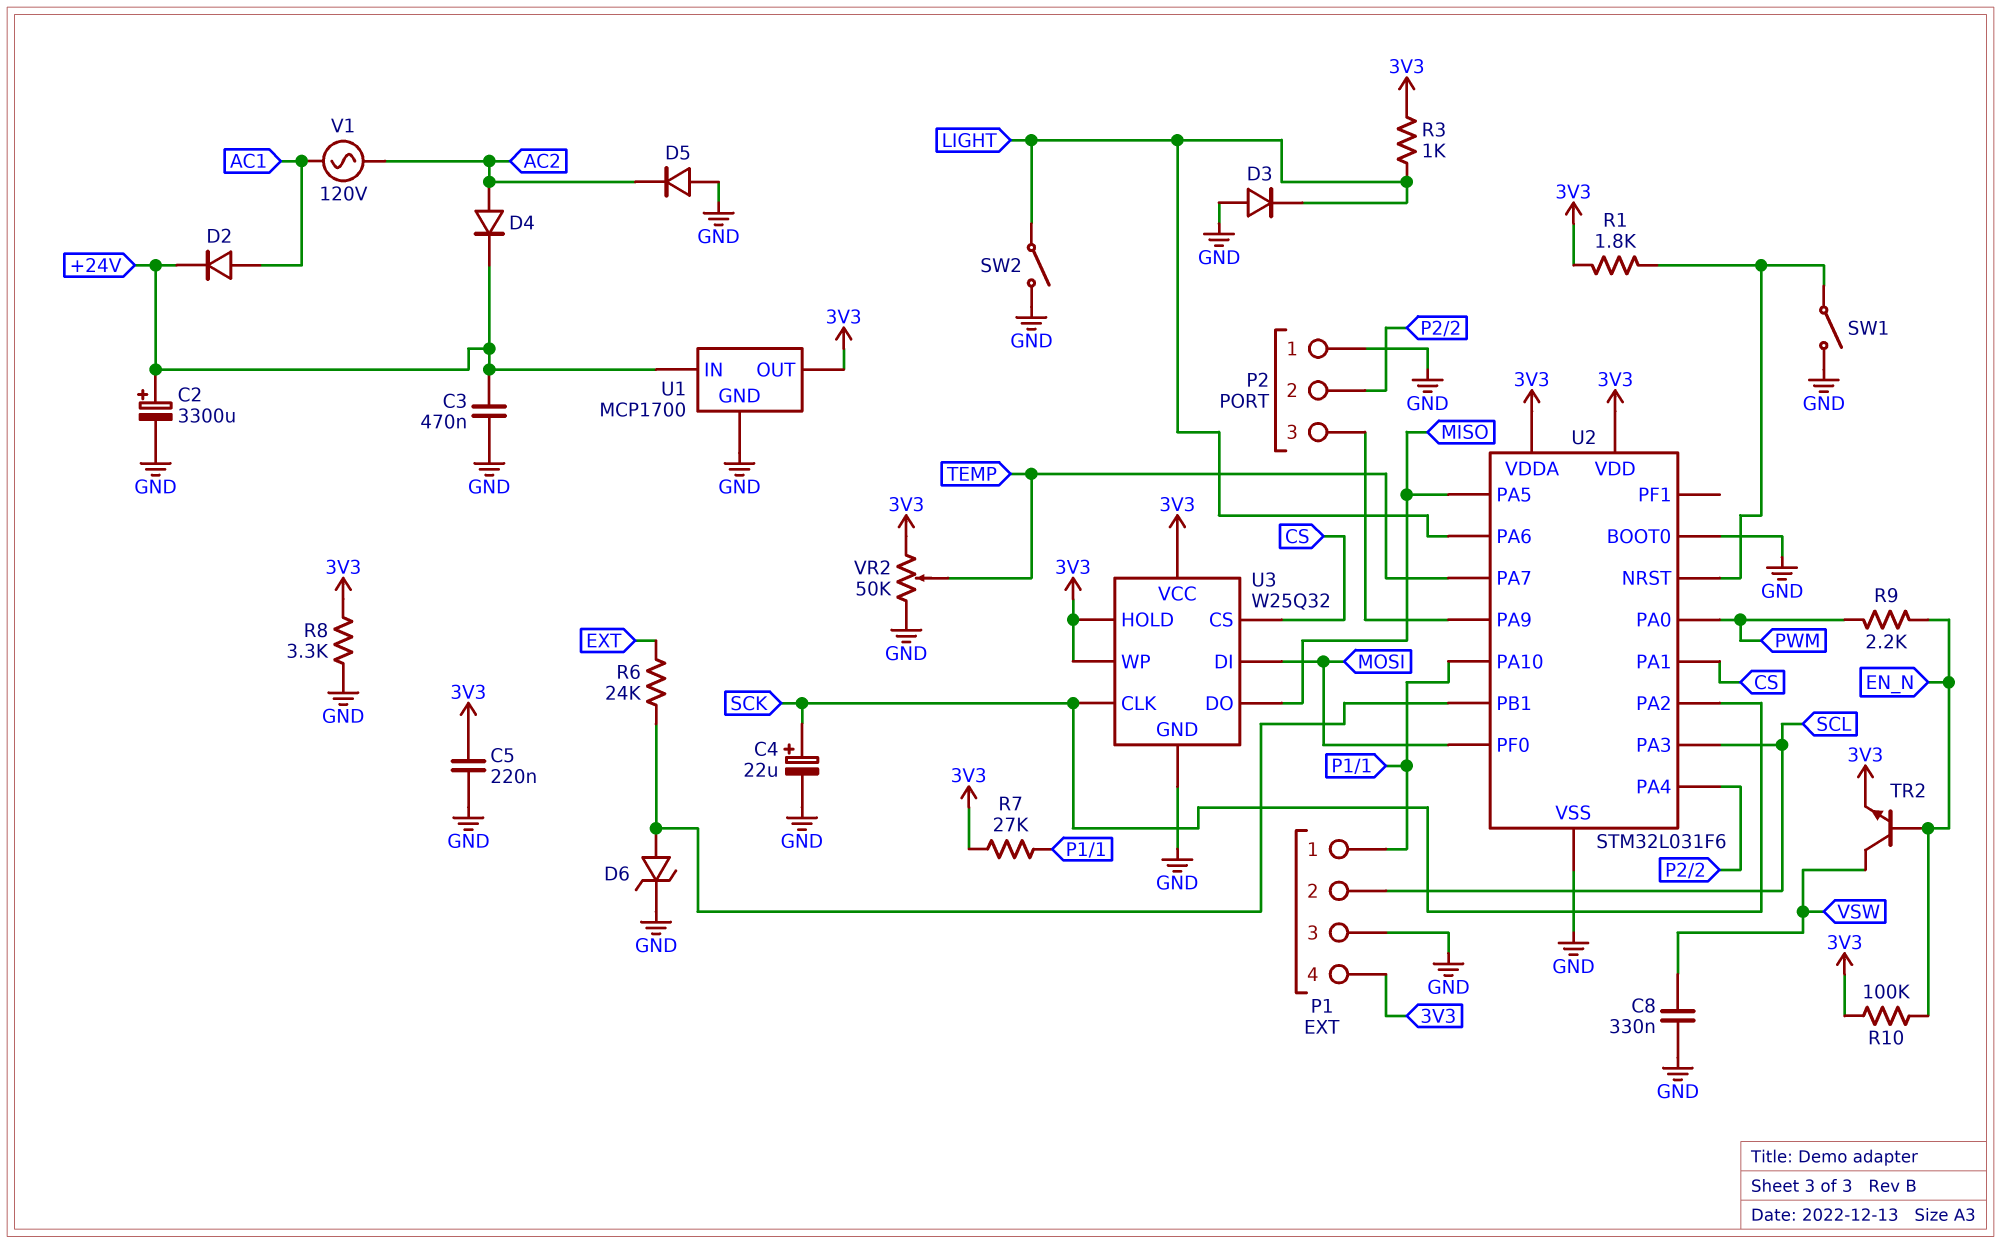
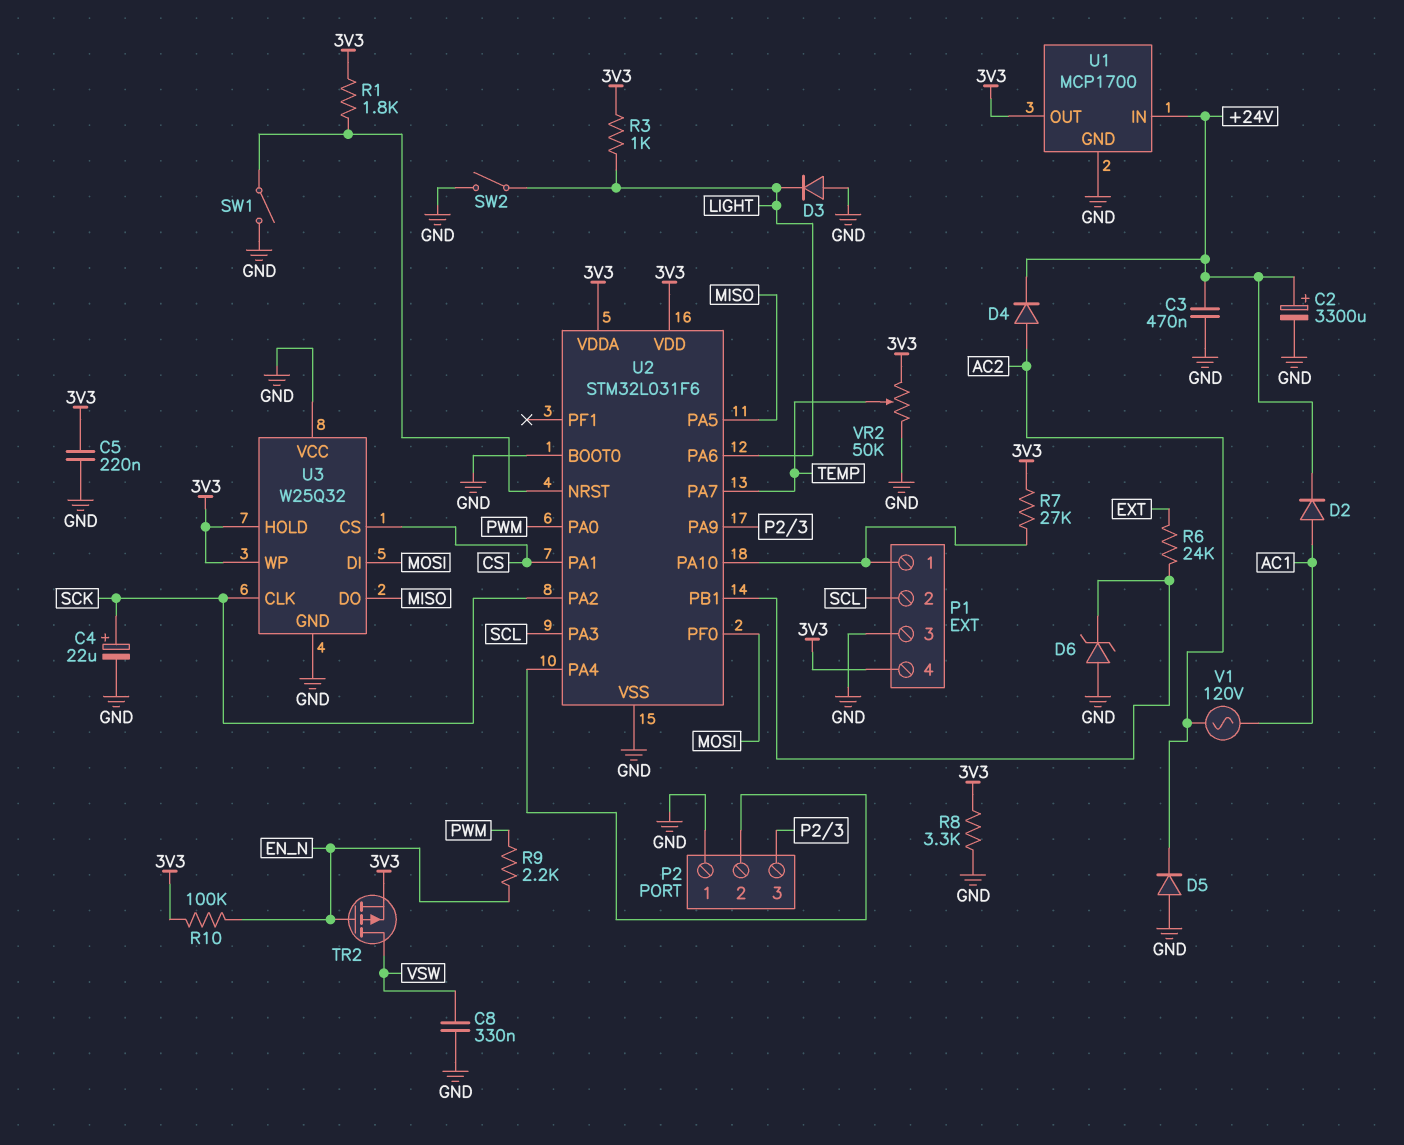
D6: zener (A U2/PB1, K GND) -> zener (A GND, K U2/PB1)
TR2: NPN (B EN_N, C VSW, E 3V3) -> PMOS (G EN_N, D VSW, S 3V3)
U3 pin VCC: 3V3 -> GND

